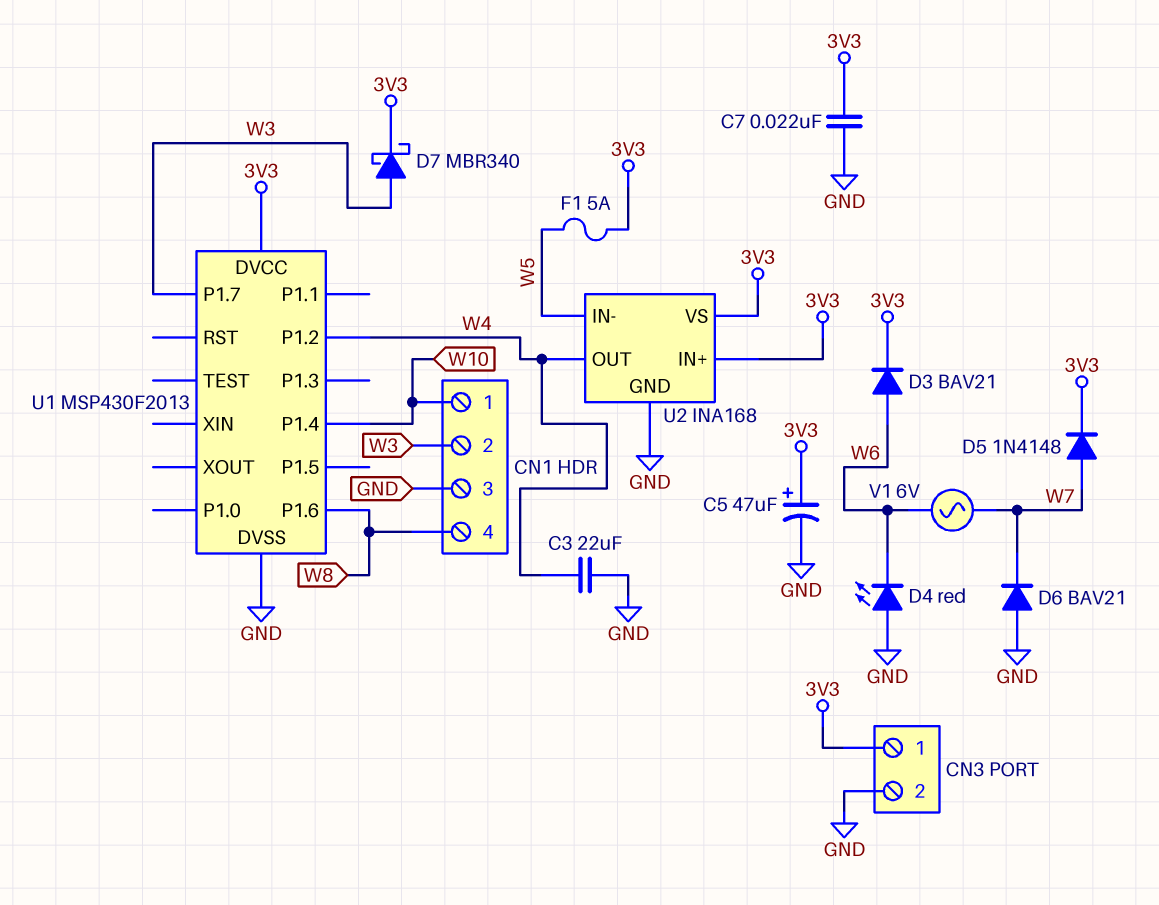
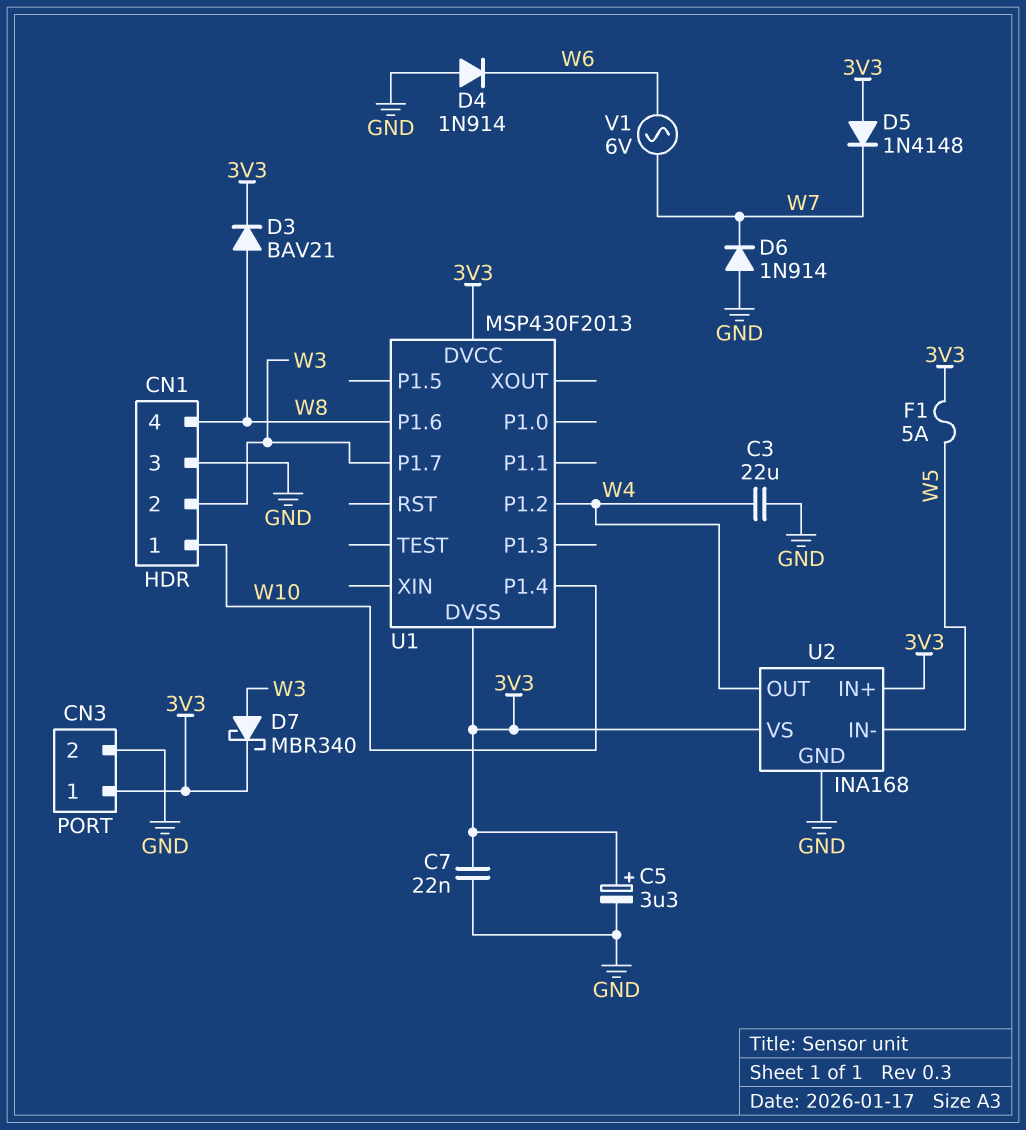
C5: 47uF (plus 3V3, minus GND) -> 3.3uF (plus 3V3, minus GND)
D3: diode BAV21 (A W6, K 3V3) -> diode BAV21 (A W8, K 3V3)
D4: LED red (A GND, K W6) -> diode 1N914 (A GND, K W6)
D5: diode 1N4148 (A W7, K 3V3) -> diode 1N4148 (A 3V3, K W7)
D6: diode BAV21 (A GND, K W7) -> diode 1N914 (A GND, K W7)
U1 pin DVSS: GND -> 3V3

